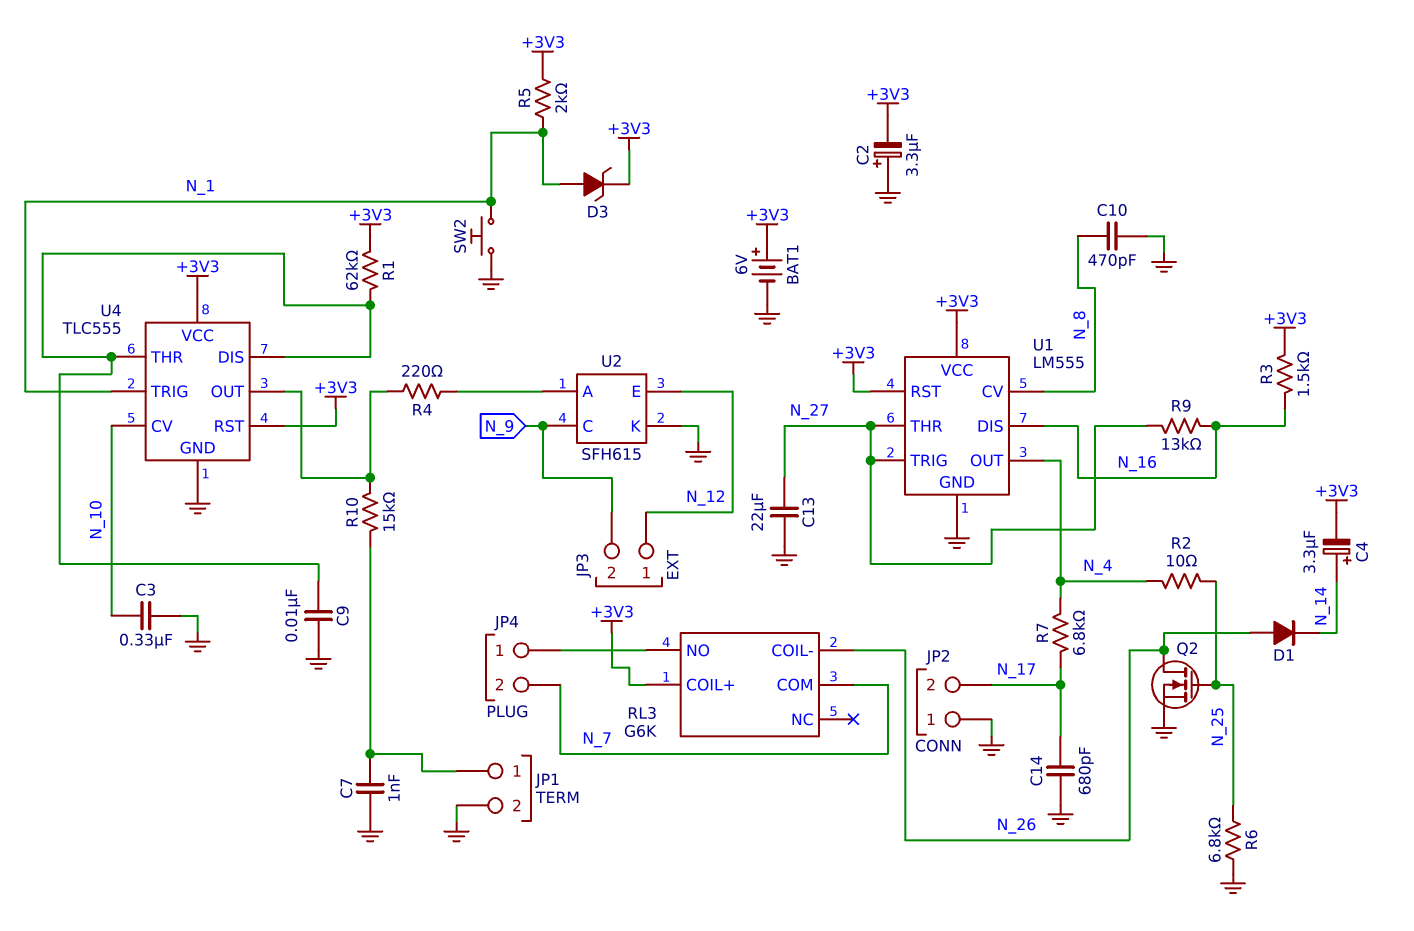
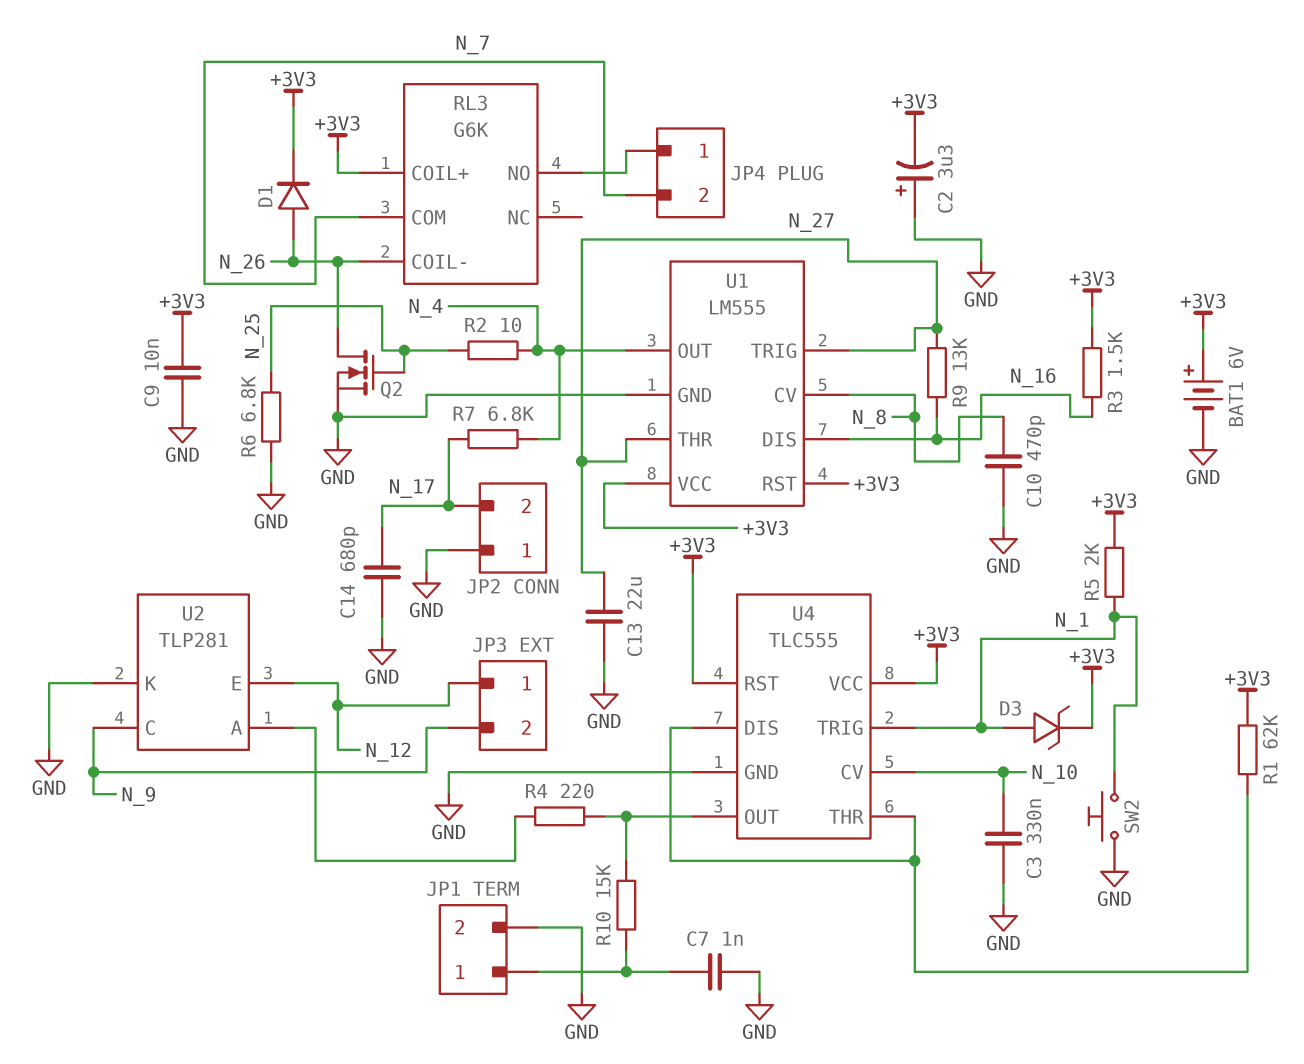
C4: 3.3uF (plus N_14, minus +3V3) -> none
C9: 10nF (GND, U4/DIS) -> 10nF (+3V3, GND)
D1: diode (A N_26, K N_14) -> diode (A N_26, K +3V3)
U2: SFH615 -> TLP281

